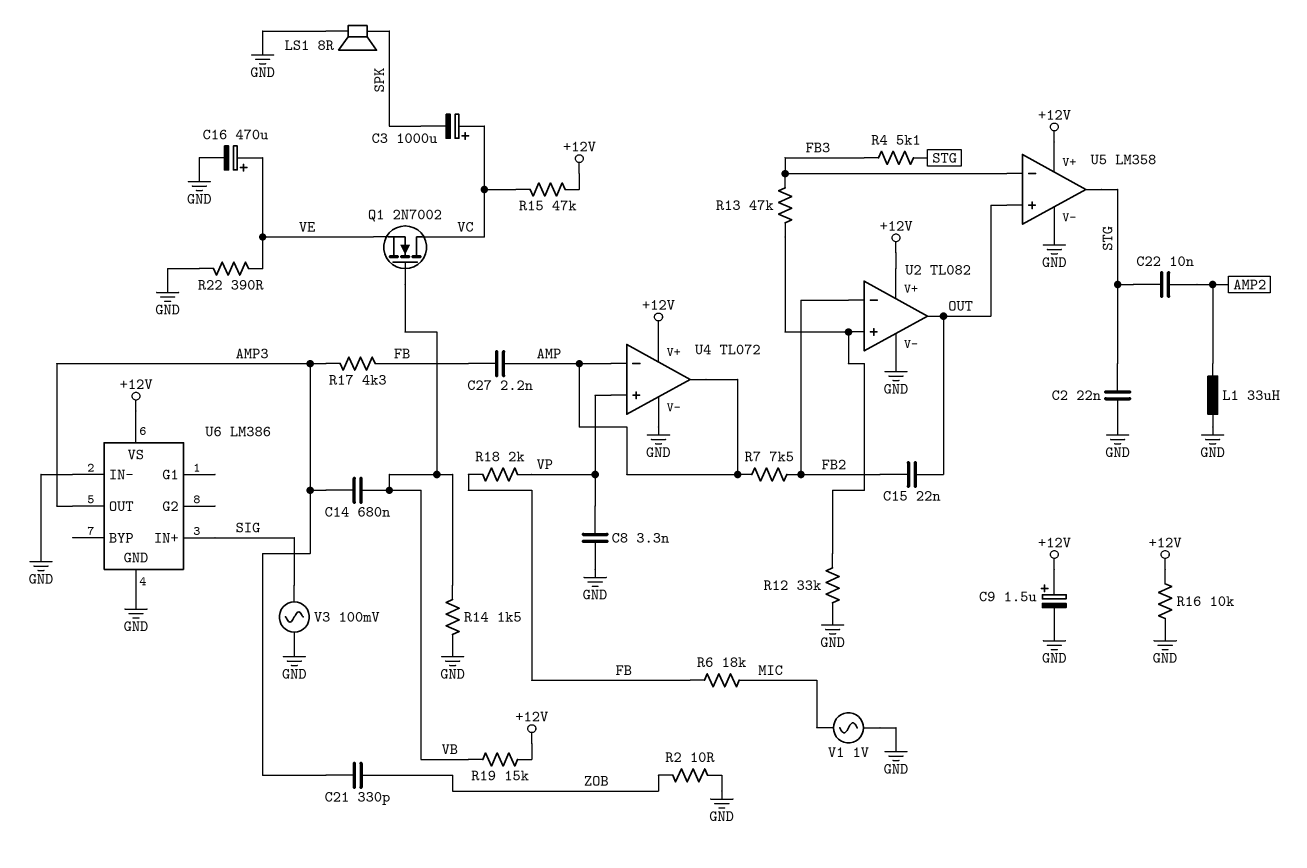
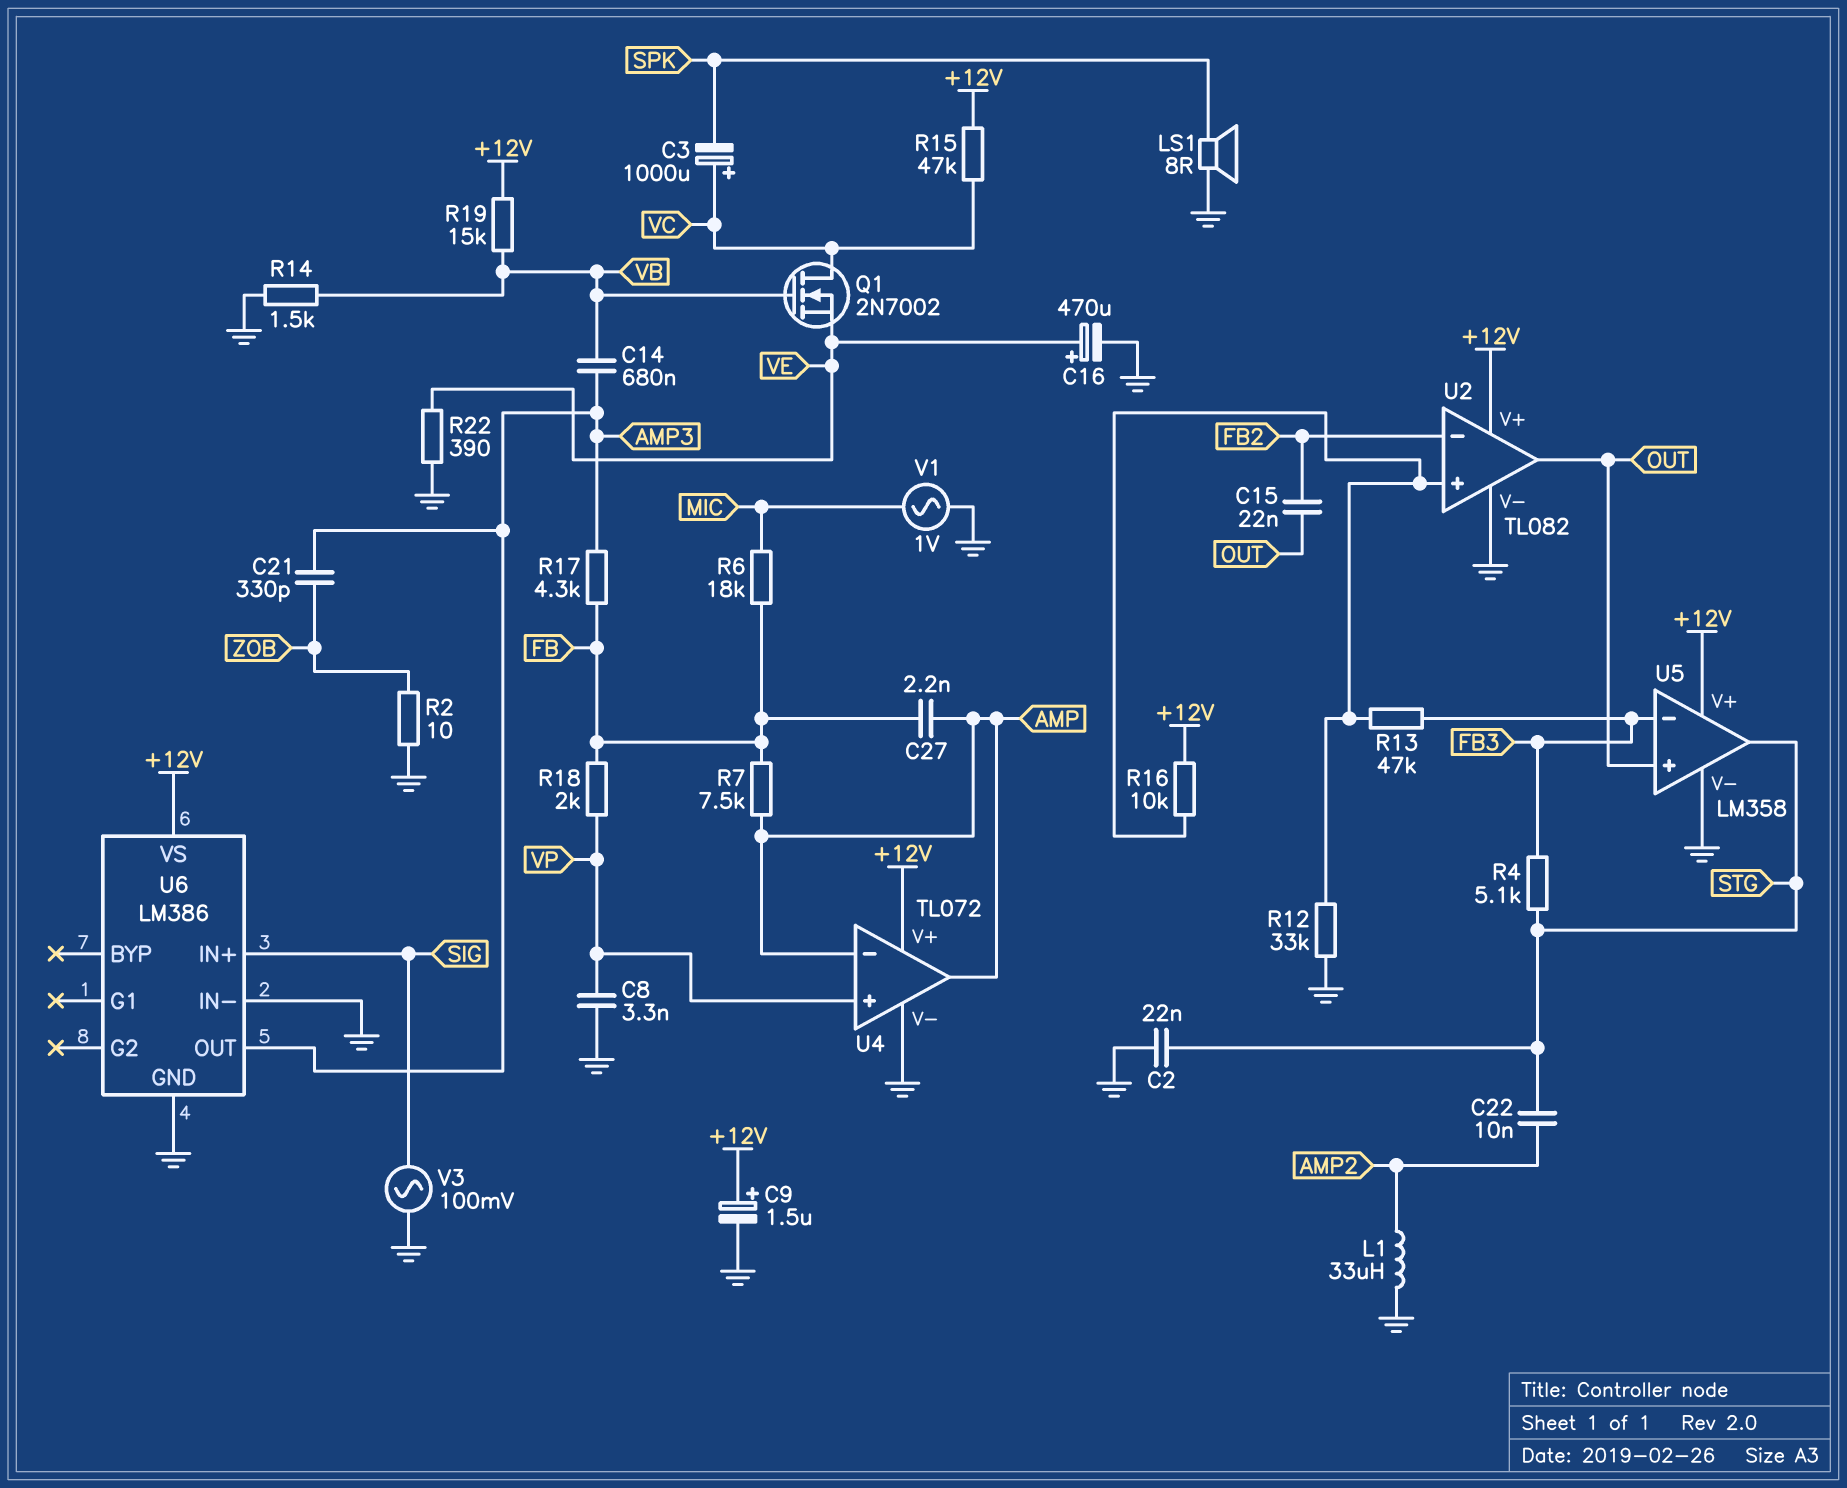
R7: 7.5k (AMP, FB2) -> 7.5k (AMP, FB)
R16: 10k (+12V, GND) -> 10k (+12V, U2/in+)

